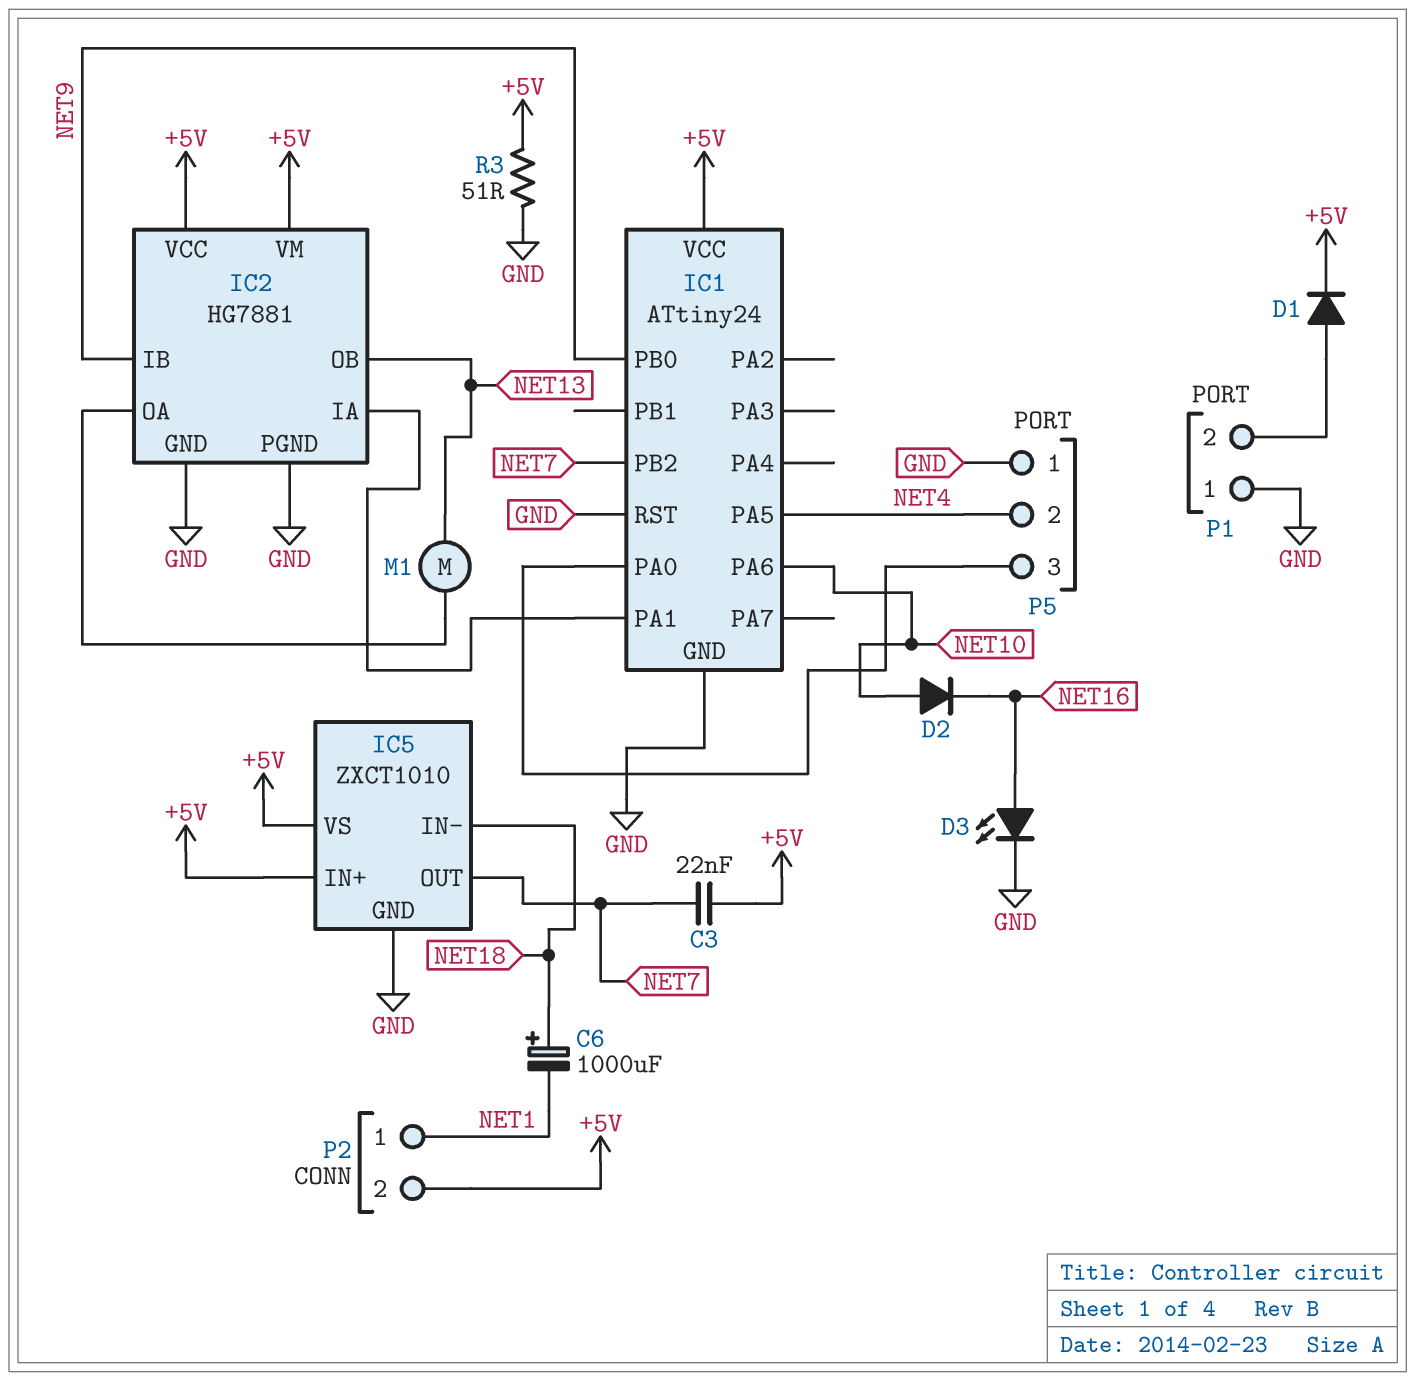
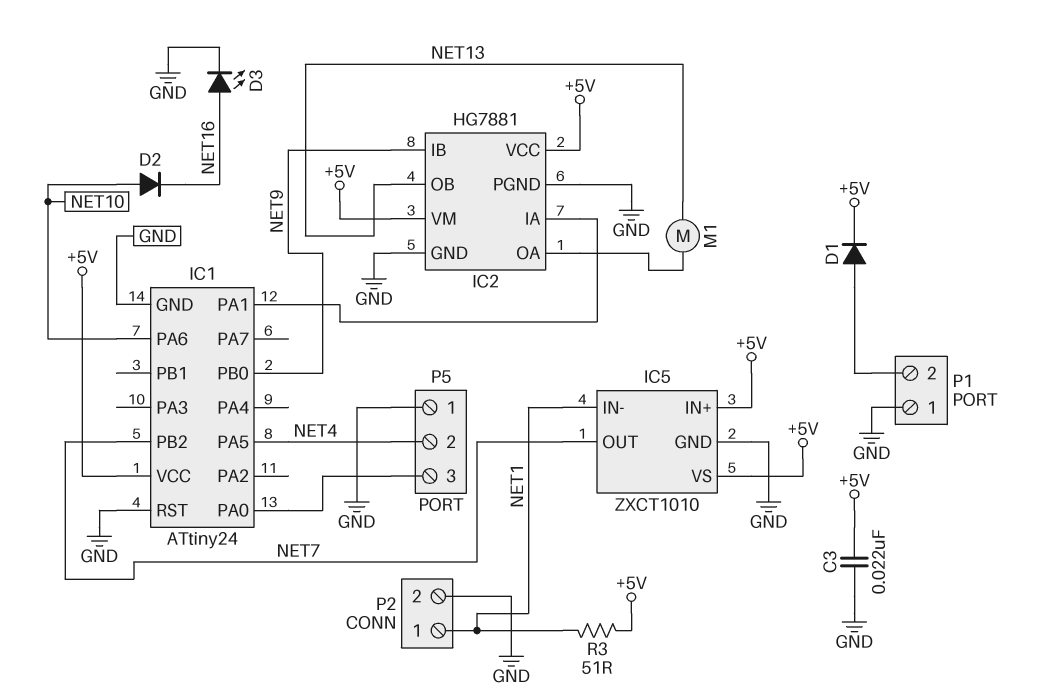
C3: 22nF (+5V, NET7) -> 22nF (+5V, GND)
C6: 1000uF (plus NET18, minus NET1) -> none
IC5 pin IN-: NET18 -> NET1
P2 pin 2: +5V -> GND
R3: 51 (+5V, GND) -> 51 (+5V, NET1)

